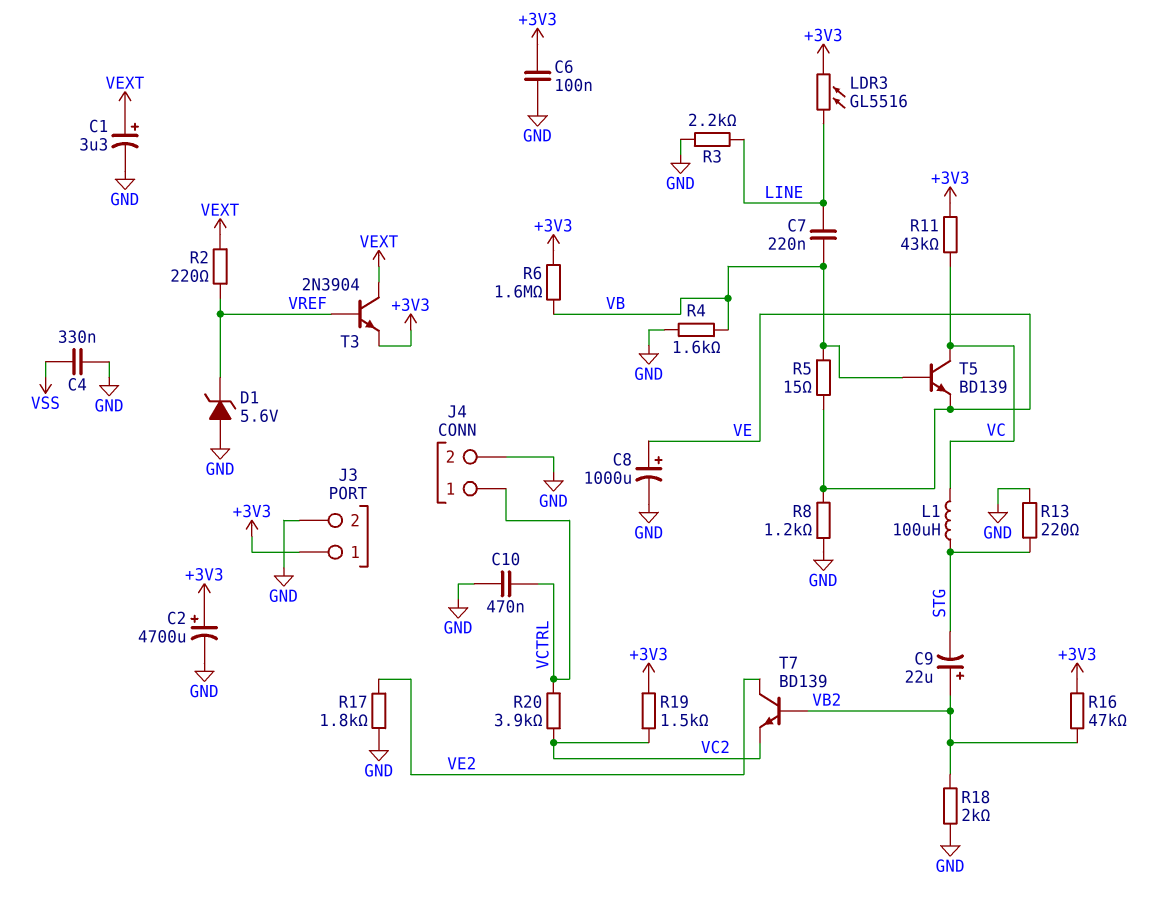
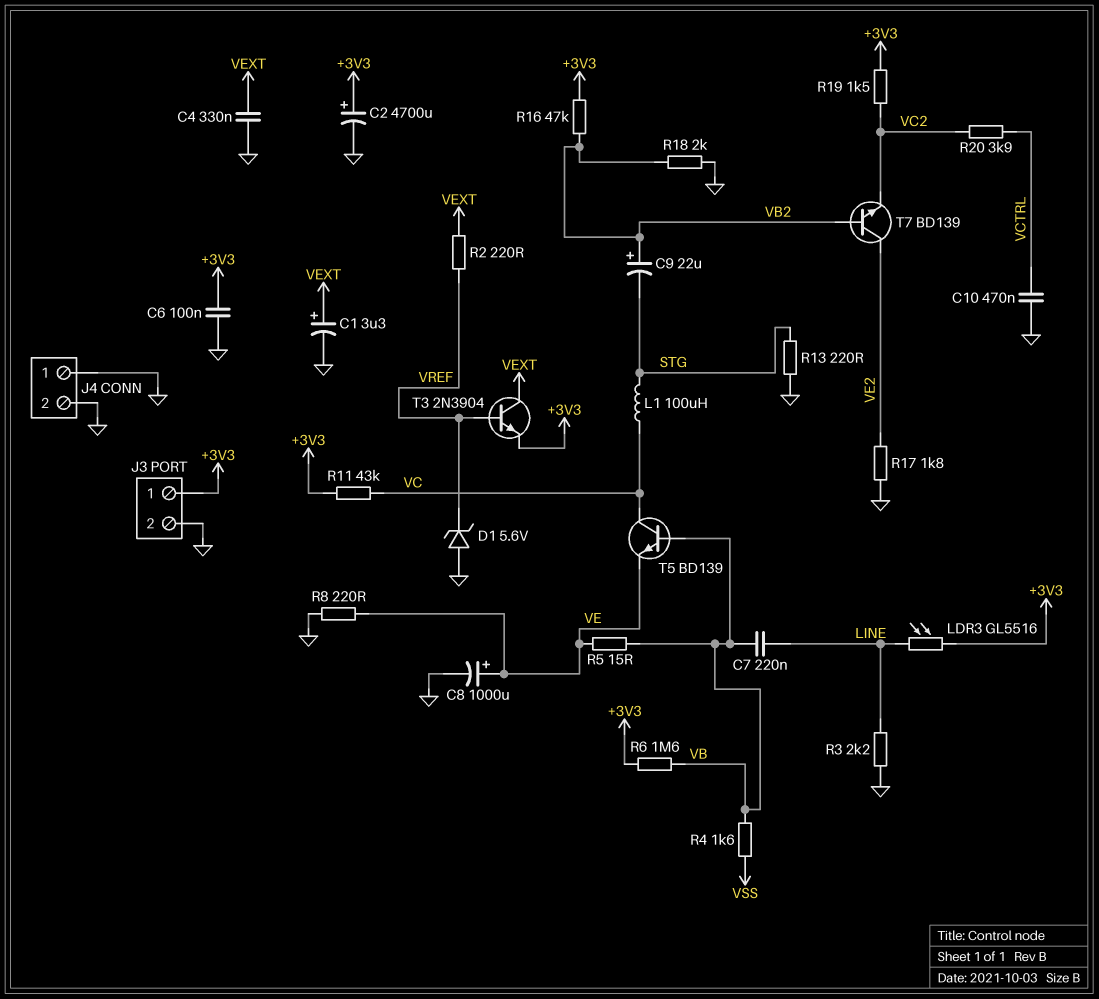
C4: 330nF (GND, VSS) -> 330nF (GND, VEXT)
J4 pin 1: VCTRL -> GND
R4: 1.6k (GND, VB) -> 1.6k (VB, VSS)
R8: 1.2k (GND, VE) -> 220 (GND, VE)

